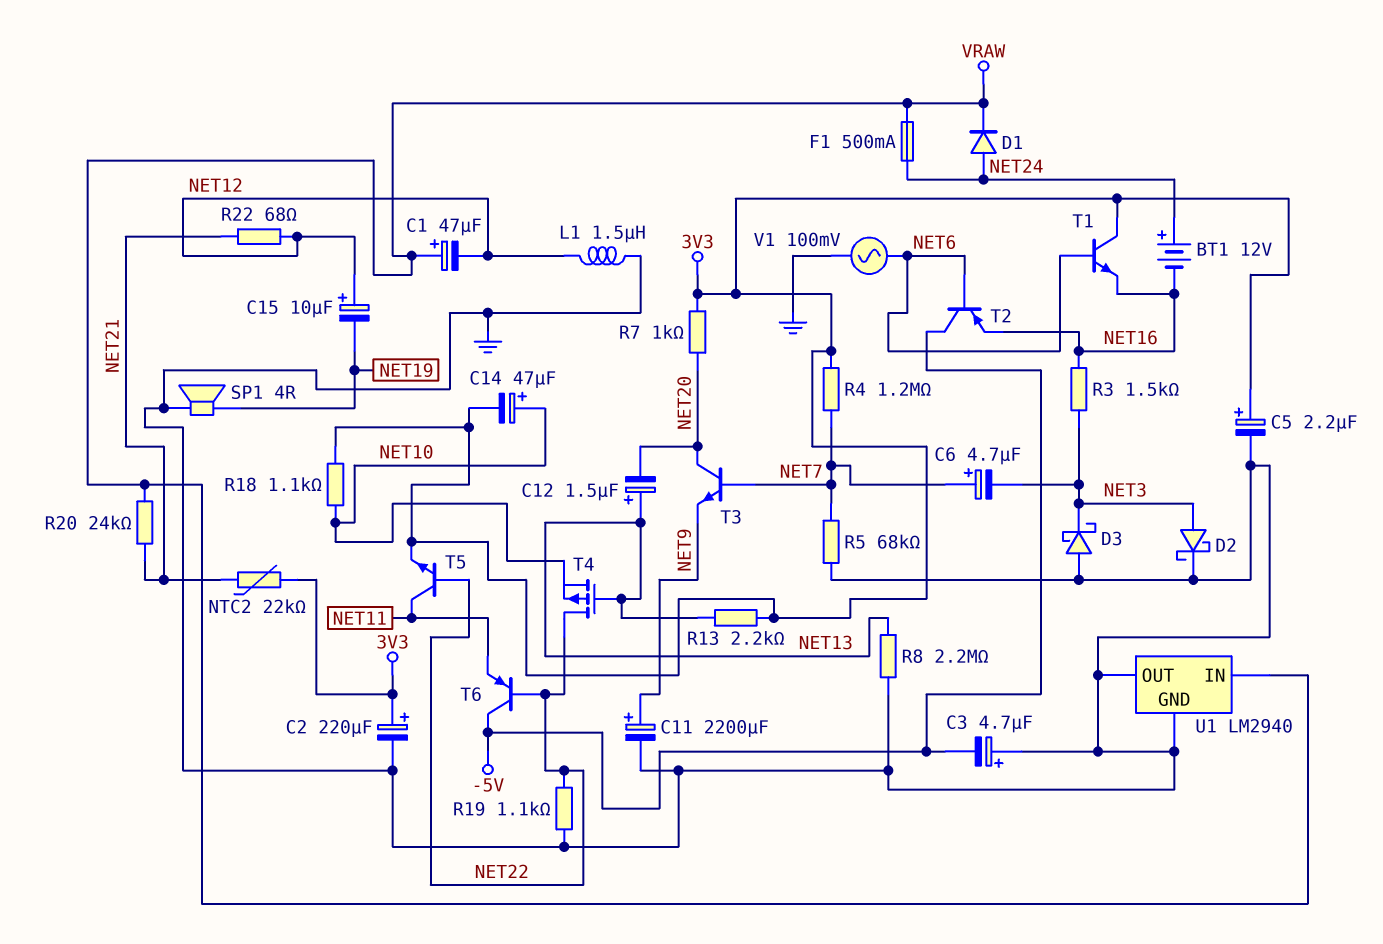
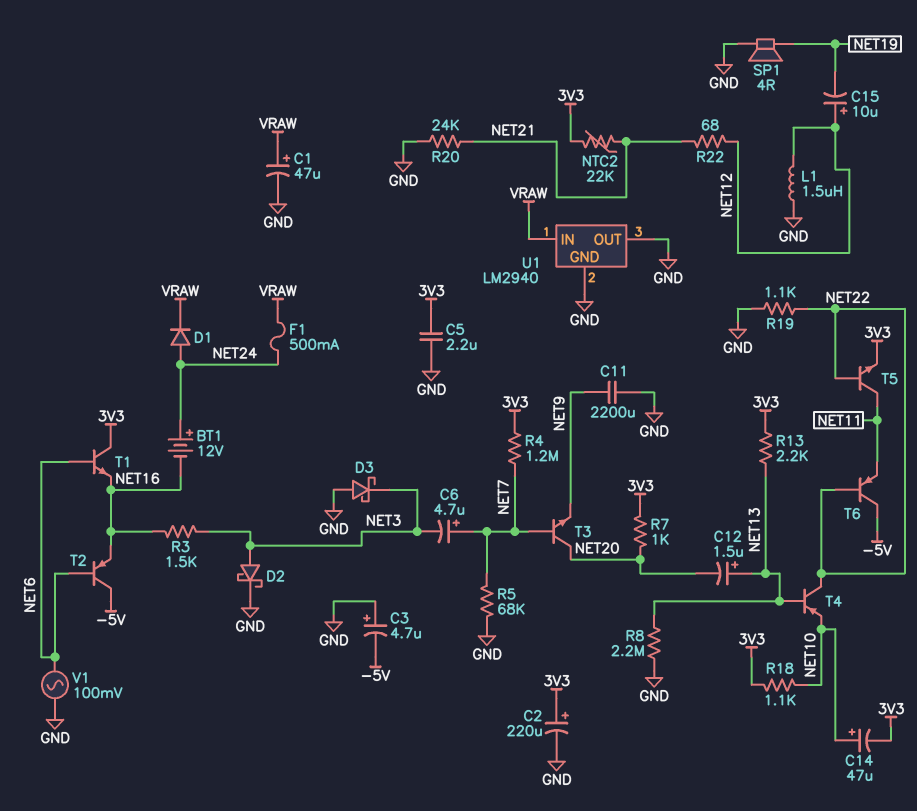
C1: 47uF (plus VRAW, minus NET12) -> 47uF (plus VRAW, minus GND)
C5: 2.2uF (plus 3V3, minus GND) -> 2.2uF (3V3, GND)
C11: 2200uF (plus NET9, minus GND) -> 2200uF (GND, NET9)
R20: 24k (NET21, VRAW) -> 24k (GND, NET21)
T4: PMOS (G NET13, D NET22, S NET10) -> PNP (B NET13, C NET22, E NET10)

